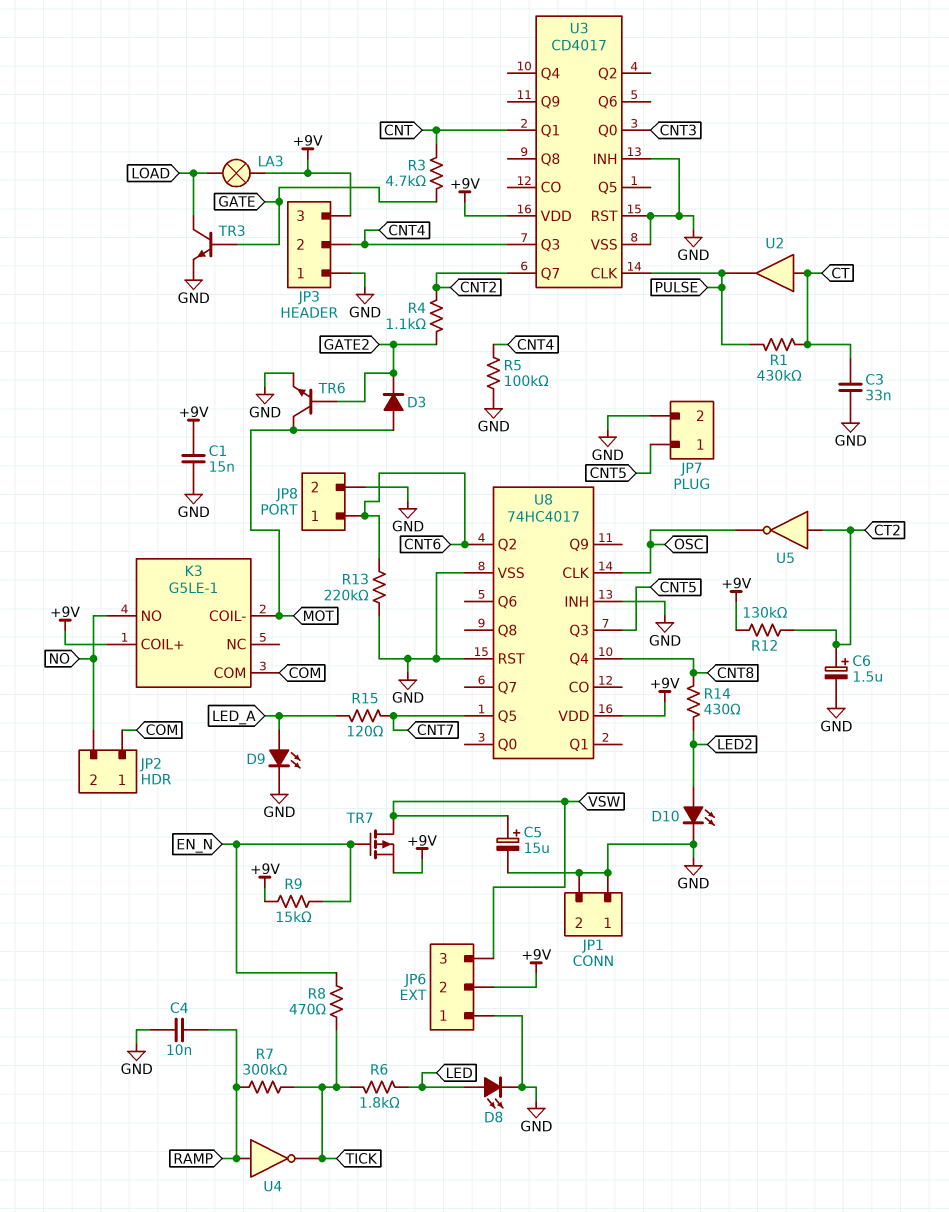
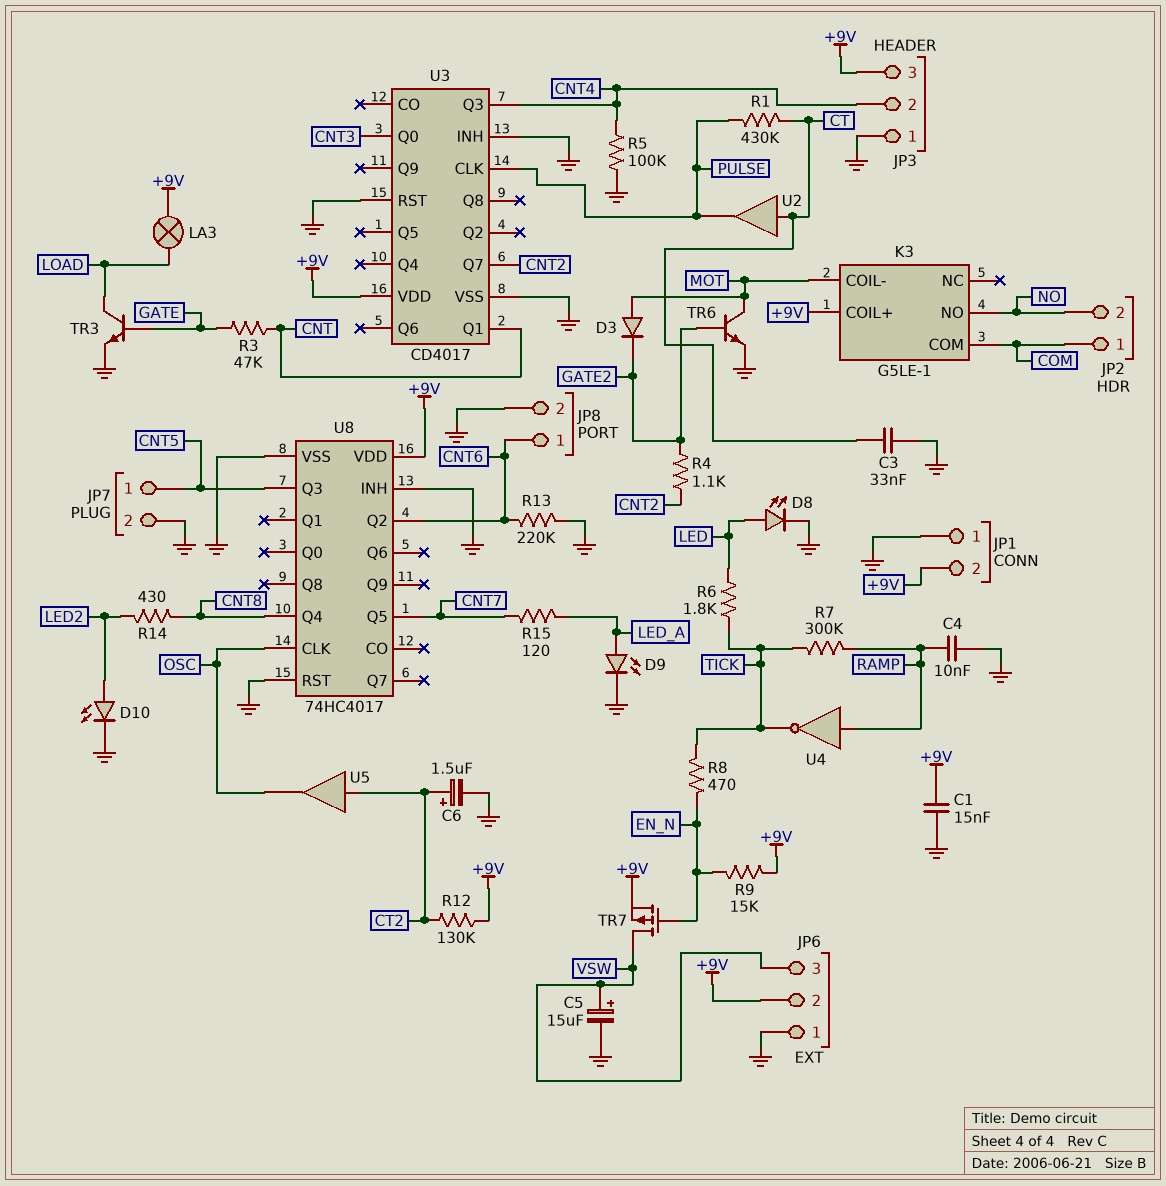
JP1 pin 2: GND -> +9V
R3: 4.7k (CNT, GATE) -> 47k (CNT, GATE)
U5: NOT (in CT2, out OSC) -> buffer (in CT2, out OSC)

